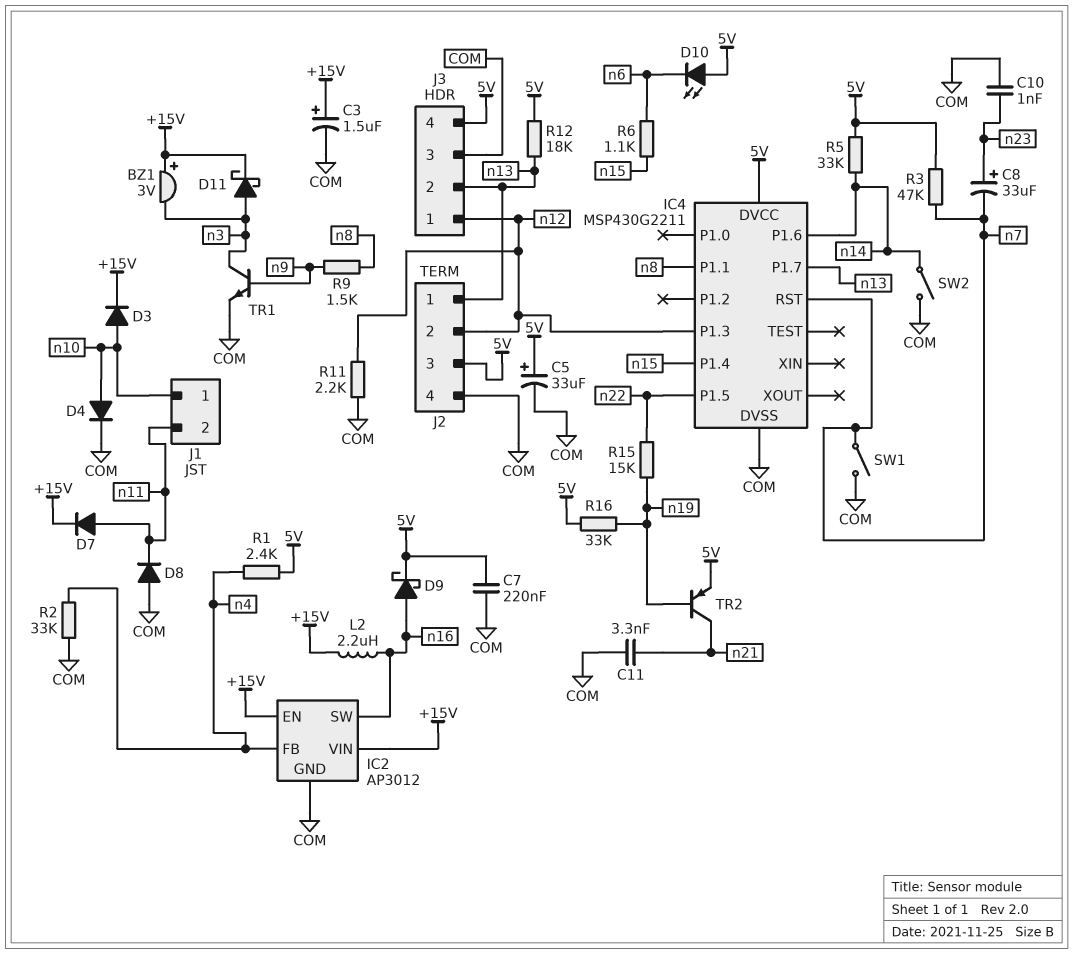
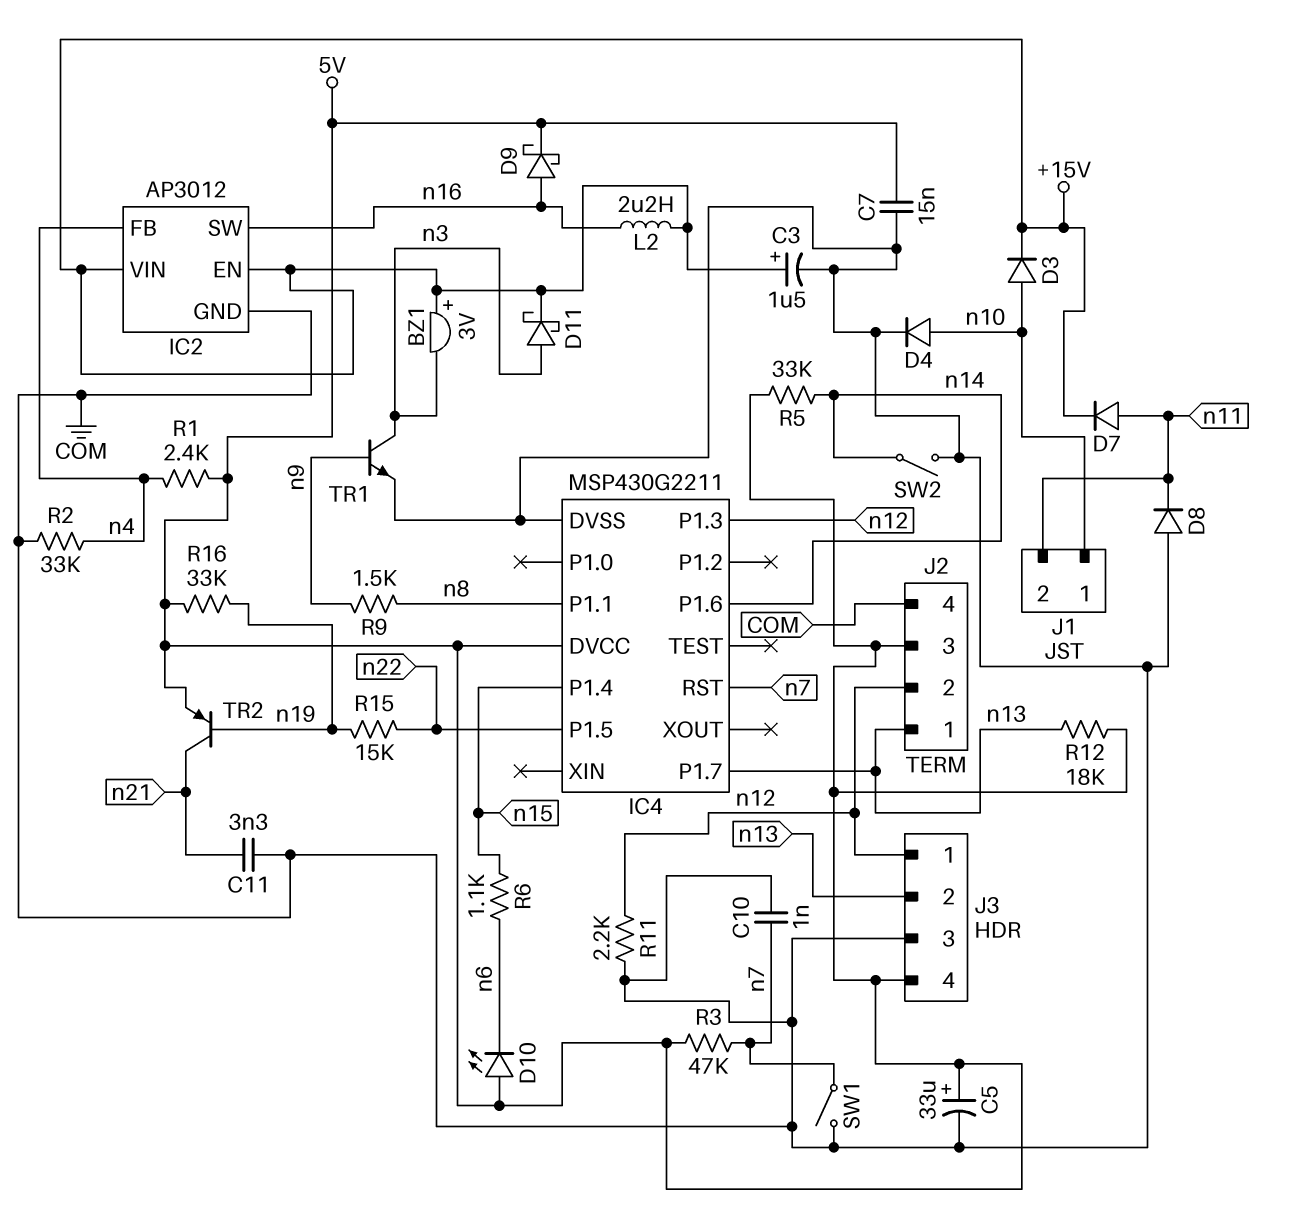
C7: 220nF (5V, COM) -> 15nF (5V, COM)
C8: 33uF (plus n23, minus n7) -> none
C10: 1nF (COM, n23) -> 1nF (COM, n7)

